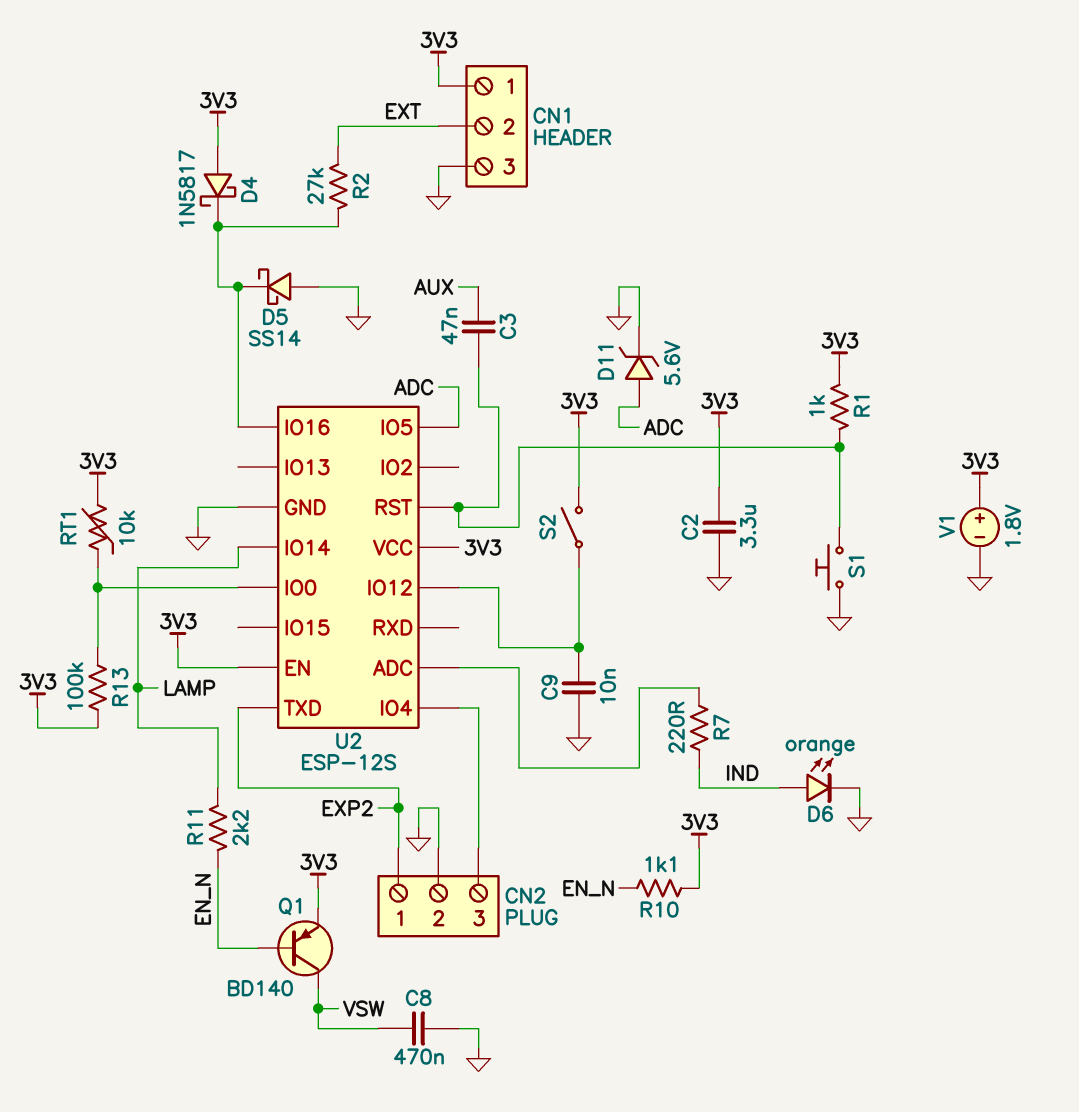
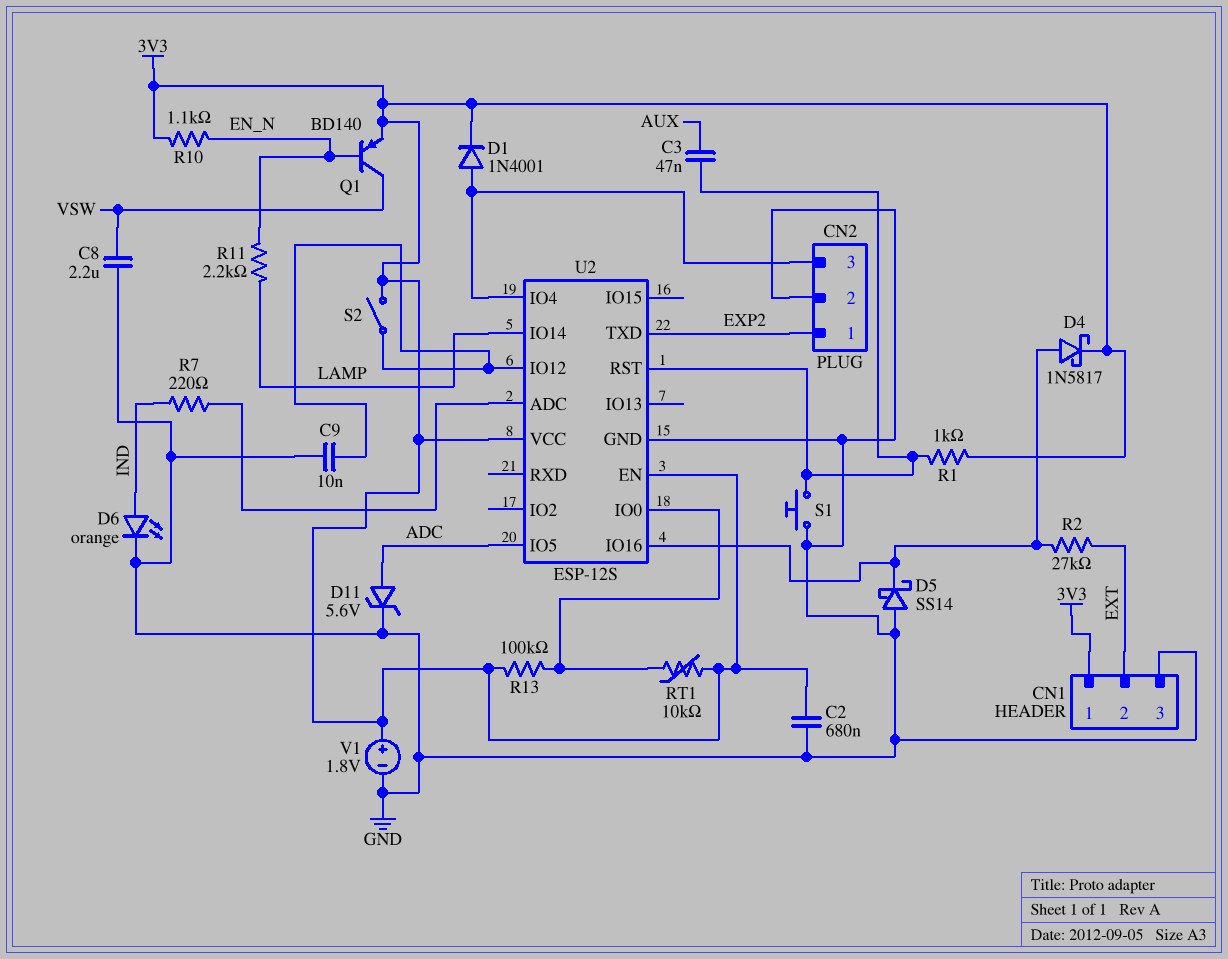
C2: 3.3uF (3V3, GND) -> 680nF (3V3, GND)
C8: 470nF (GND, VSW) -> 2.2uF (GND, VSW)
D1: none -> diode 1N4001 (A CN2/3, K 3V3)
D4: schottky 1N5817 (A 3V3, K U2/IO16) -> schottky 1N5817 (A U2/IO16, K 3V3)

